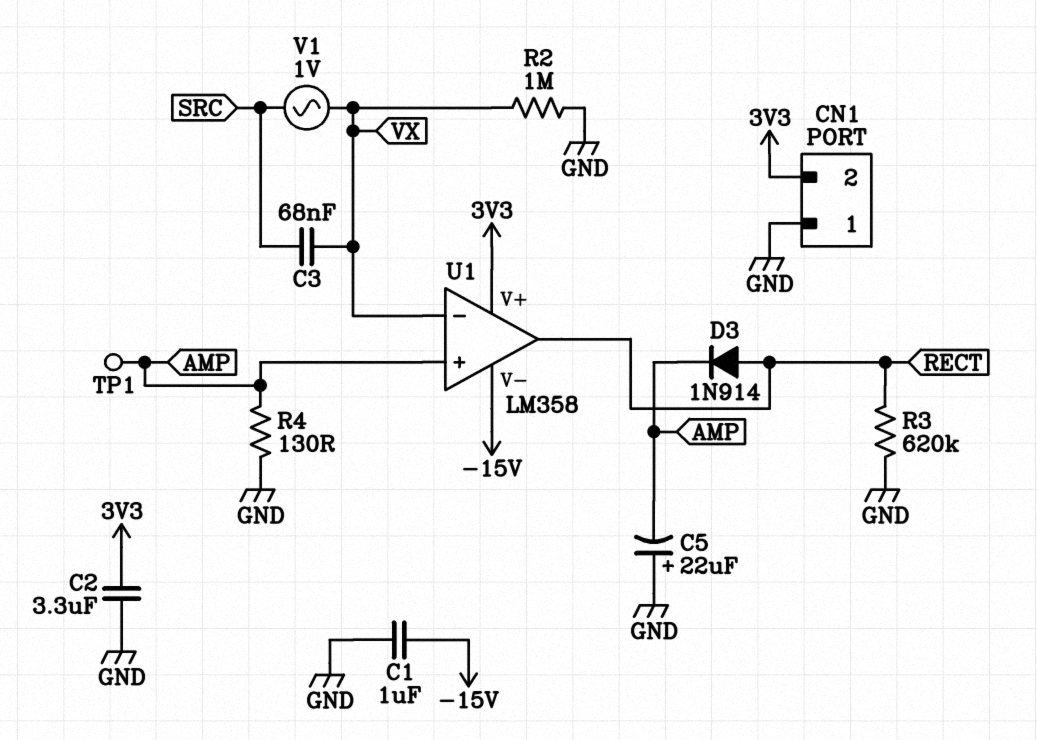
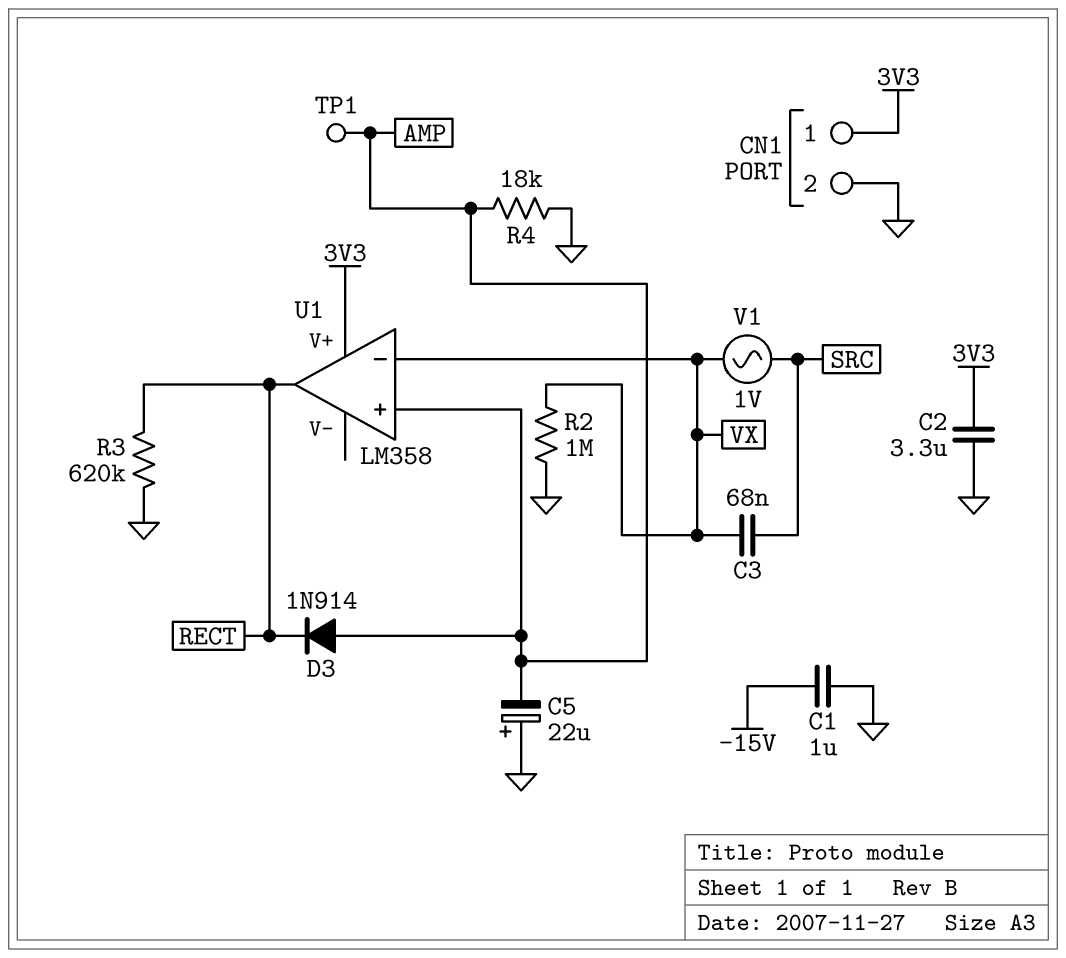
CN1 pin 1: GND -> 3V3
CN1 pin 2: 3V3 -> GND
D3: diode 1N914 (A RECT, K AMP) -> diode 1N914 (A AMP, K RECT)
R4: 130 (AMP, GND) -> 18k (AMP, GND)
U1 pin V-: -15V -> none

